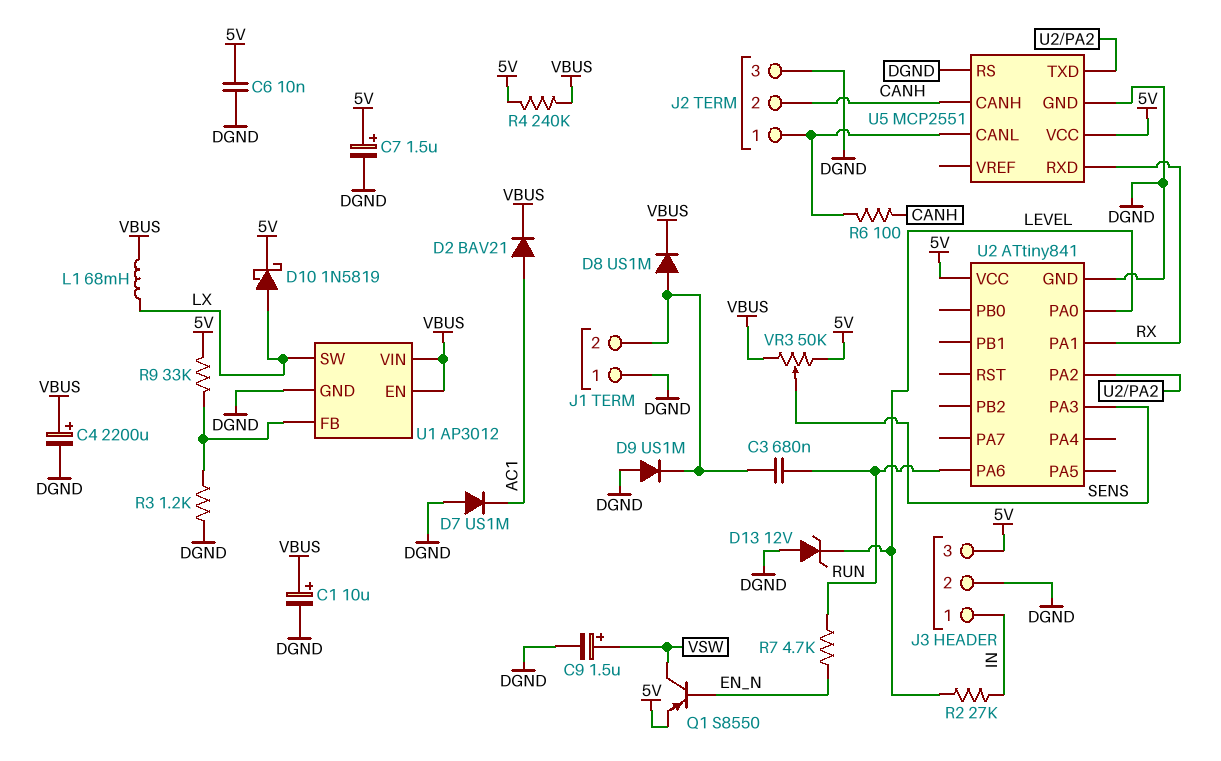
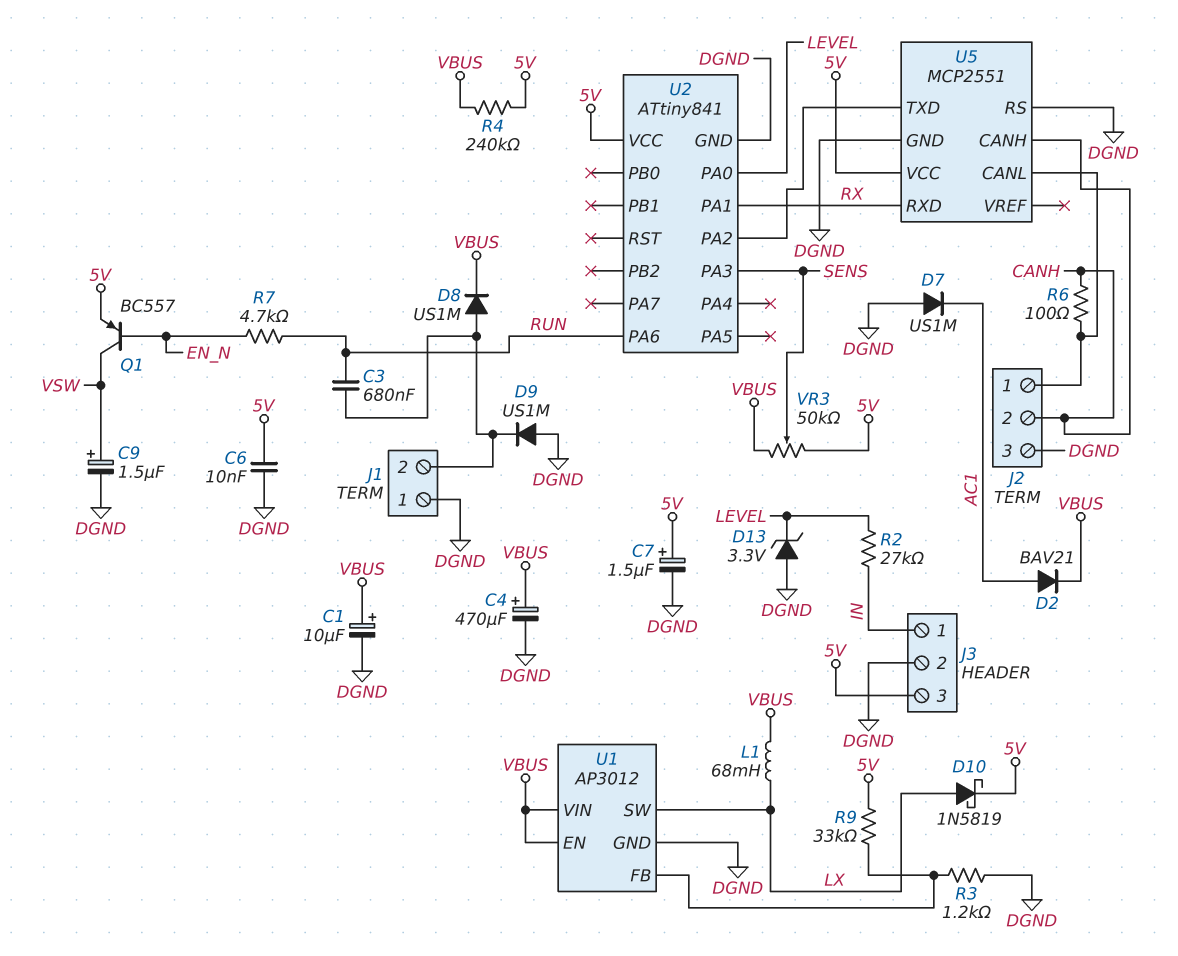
C4: 2200uF (plus VBUS, minus DGND) -> 470uF (plus VBUS, minus DGND)
D13: zener 12V (A DGND, K LEVEL) -> zener 3.3V (A DGND, K LEVEL)
Q1: PNP S8550 (B EN_N, C VSW, E 5V) -> PNP BC557 (B EN_N, C VSW, E 5V)

